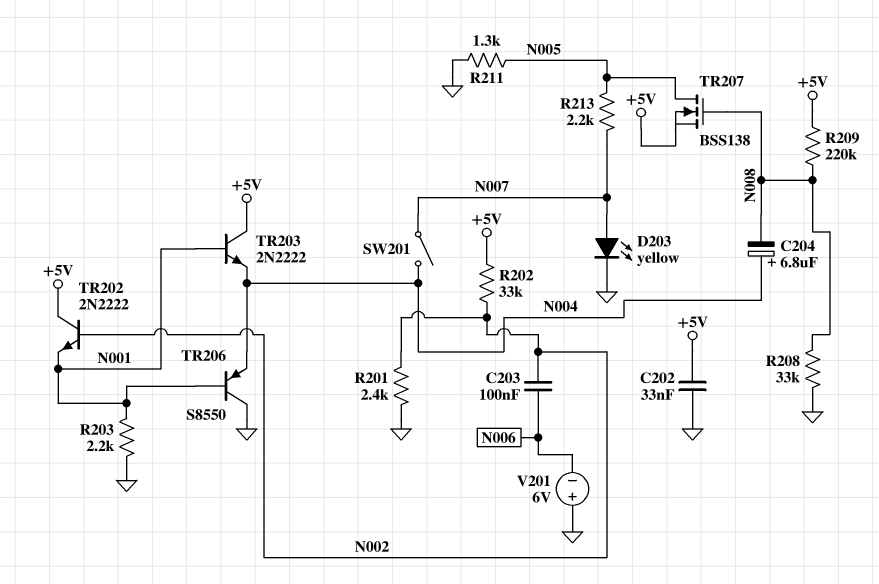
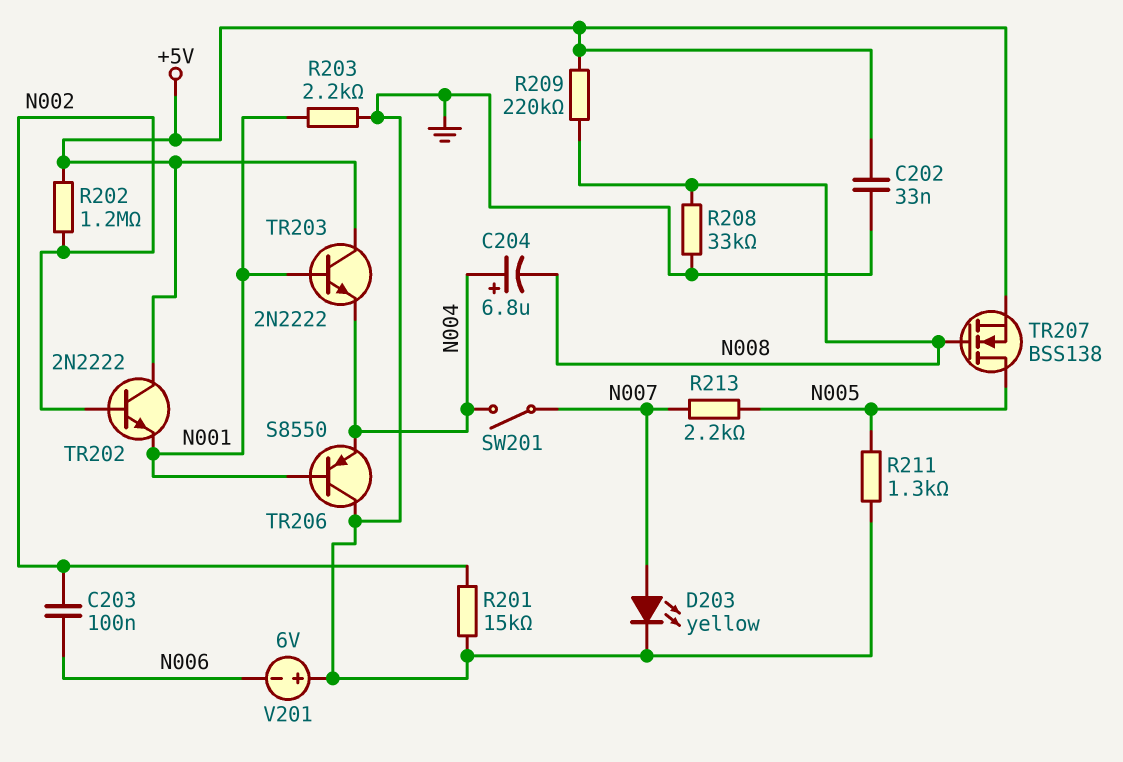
R201: 2.4k (GND, N002) -> 15k (GND, N002)
R202: 33k (+5V, N002) -> 1.2M (+5V, N002)

